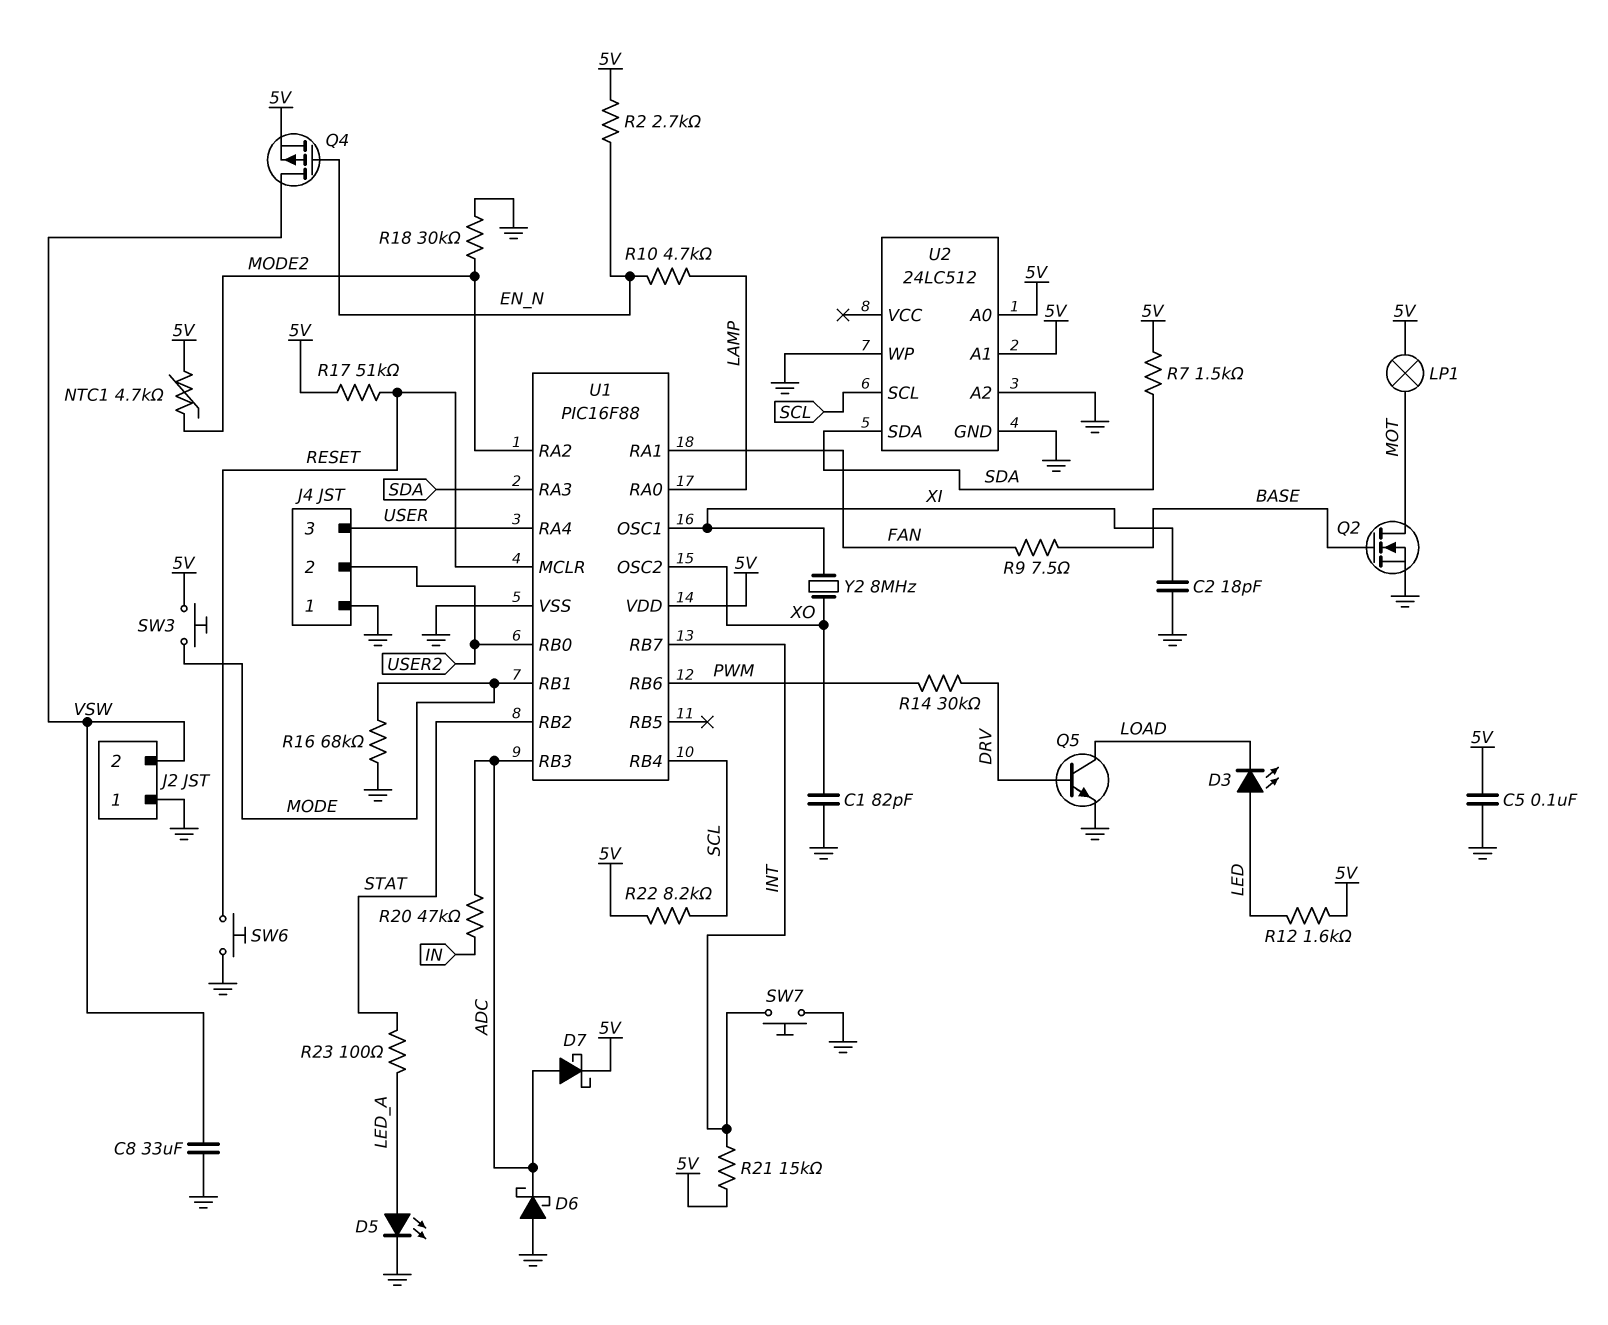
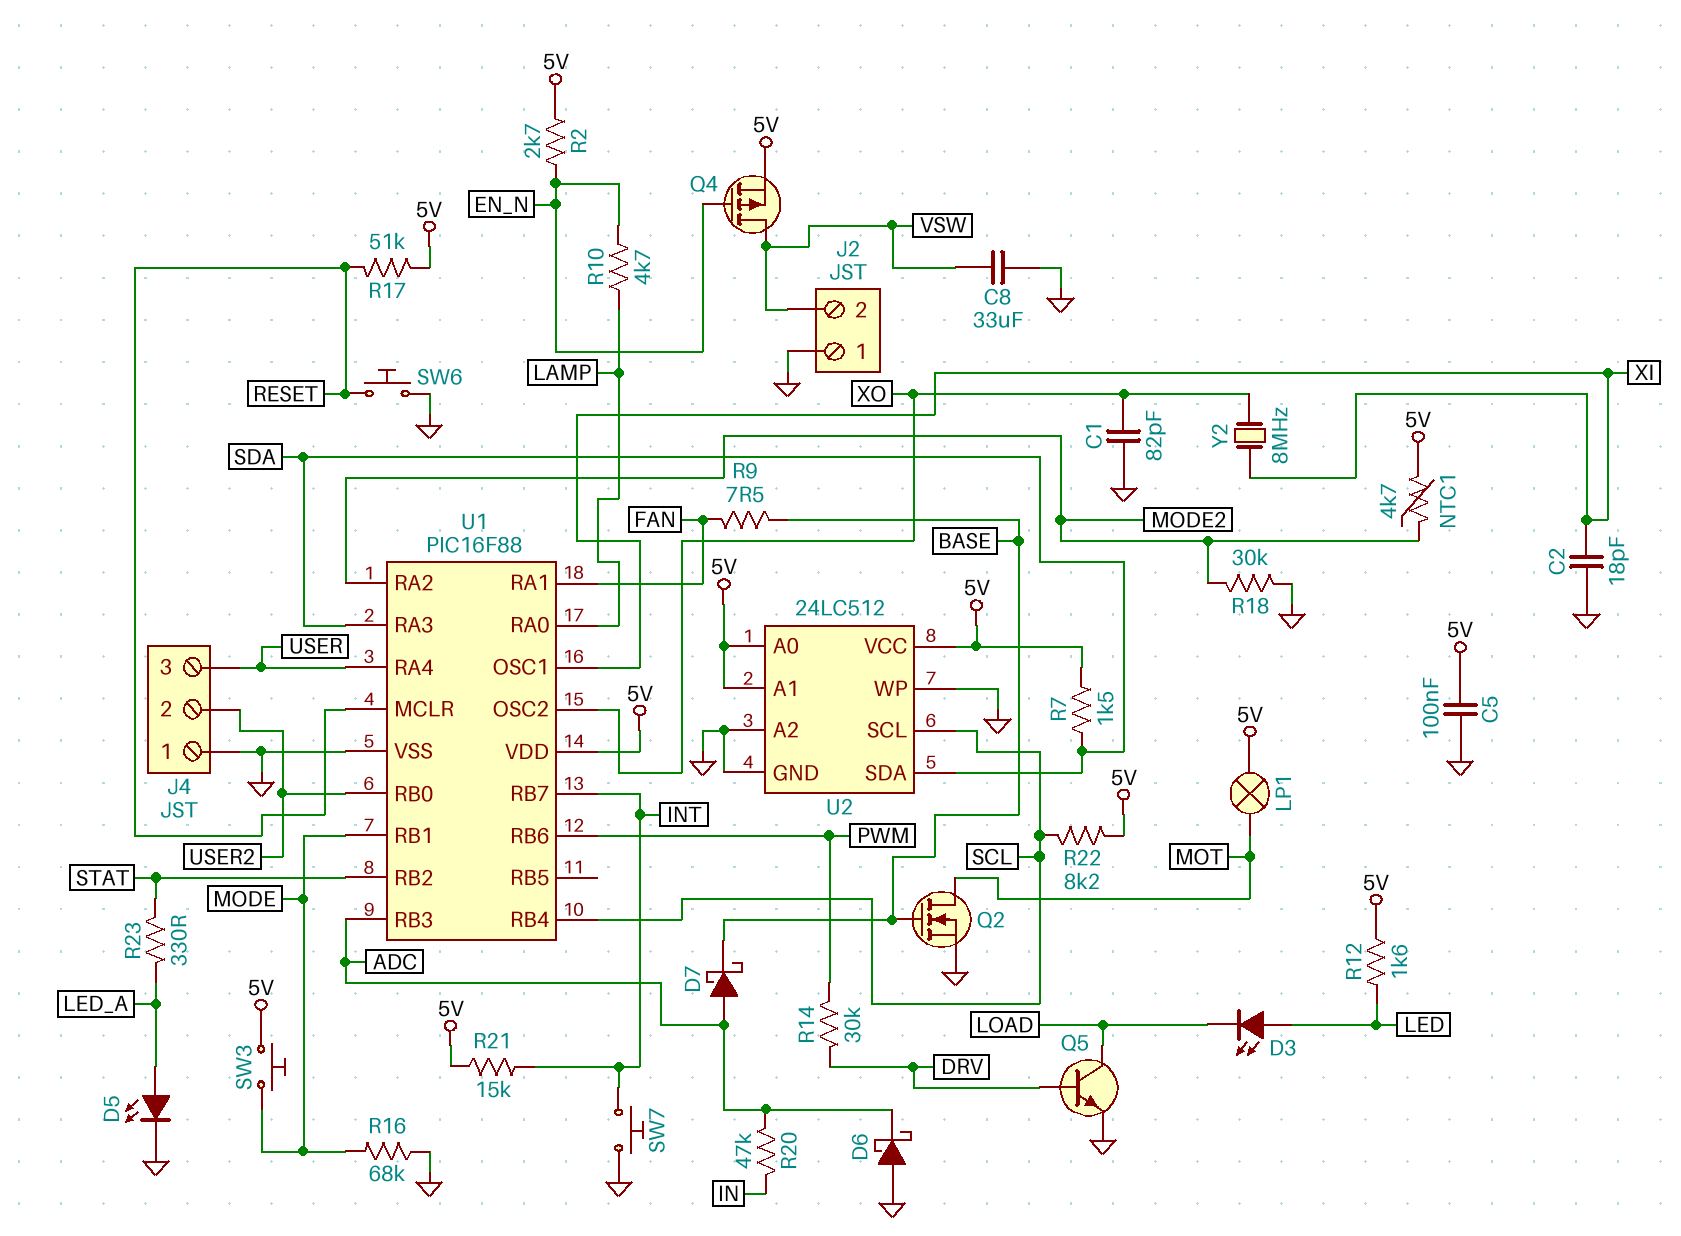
D7: schottky (A ADC, K 5V) -> schottky (A ADC, K BASE)
R23: 100 (LED_A, STAT) -> 330 (LED_A, STAT)
U2 pin VCC: none -> 5V

